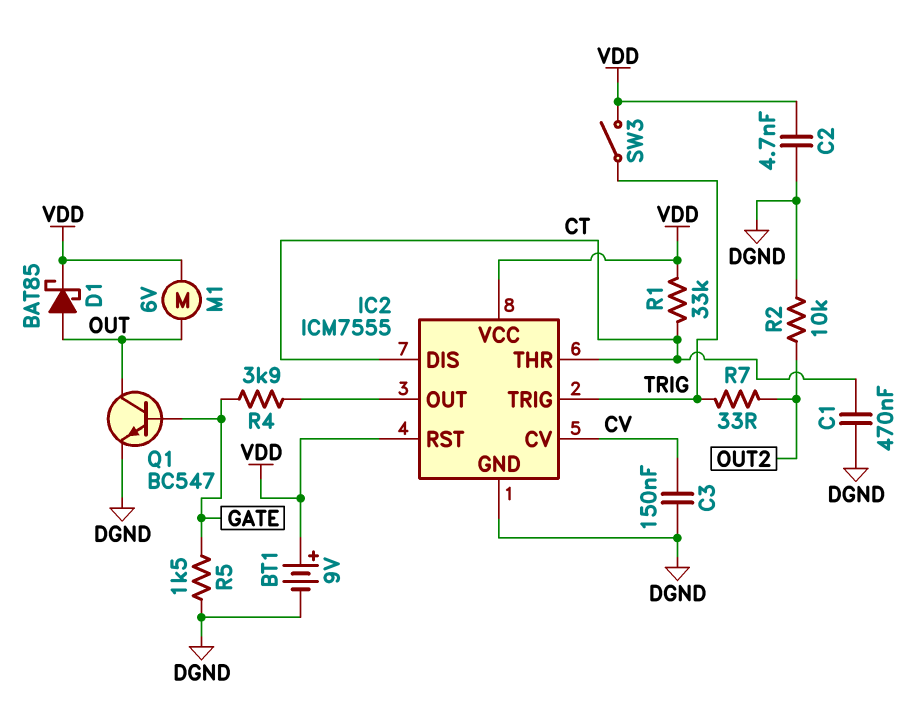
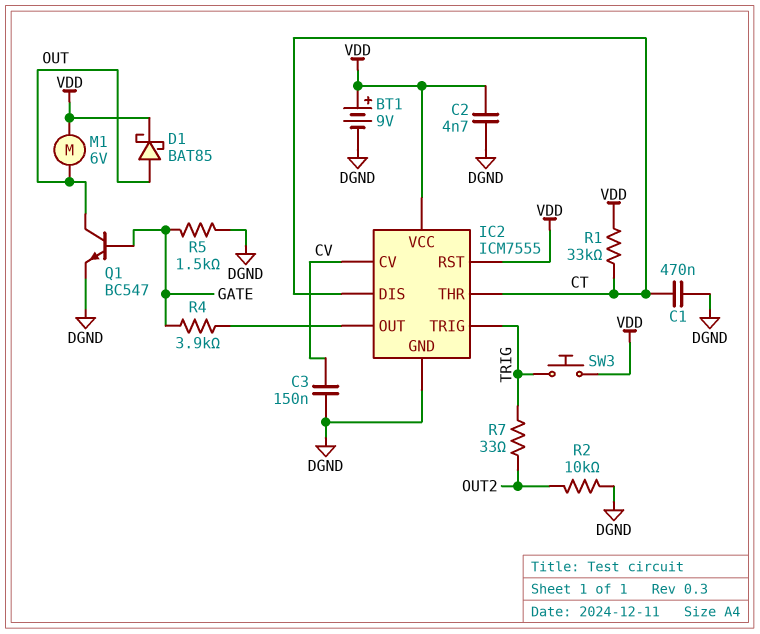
SW3: switch (TRIG, VDD) -> button (TRIG, VDD)

